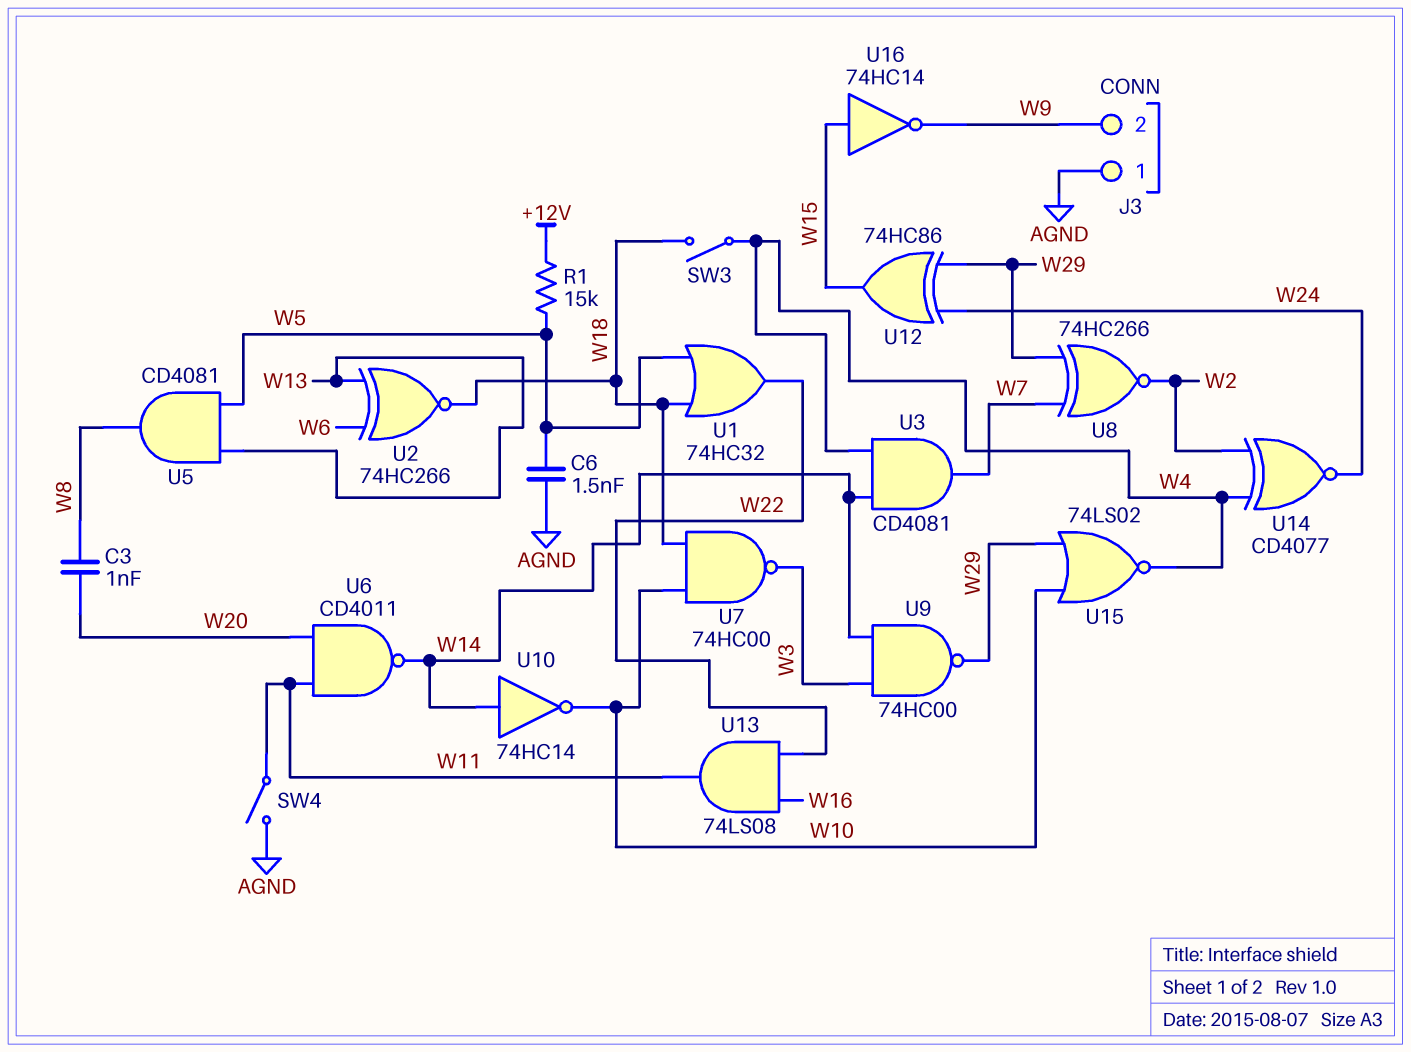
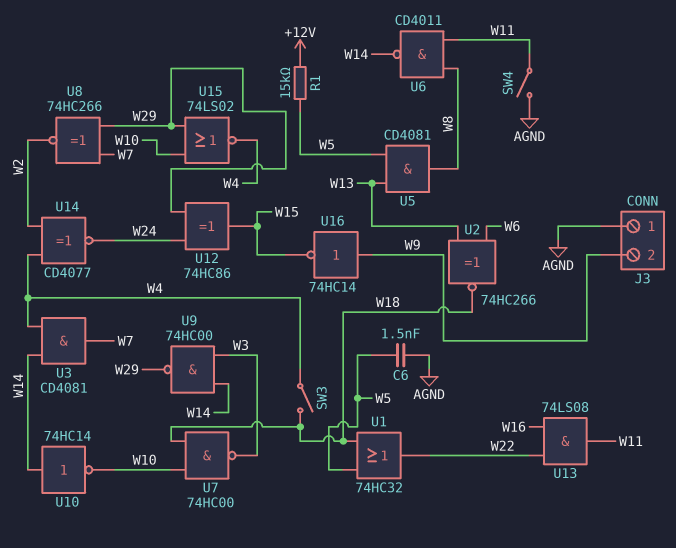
C3: 1nF (W8, W20) -> none
U6: NAND CD4011 (in W11, in W20, out W14) -> NAND CD4011 (in W8, in W11, out W14)
U16: NOT 74HC14 (in W15, out W9) -> NOT 74HC14 (in W9, out W15)

